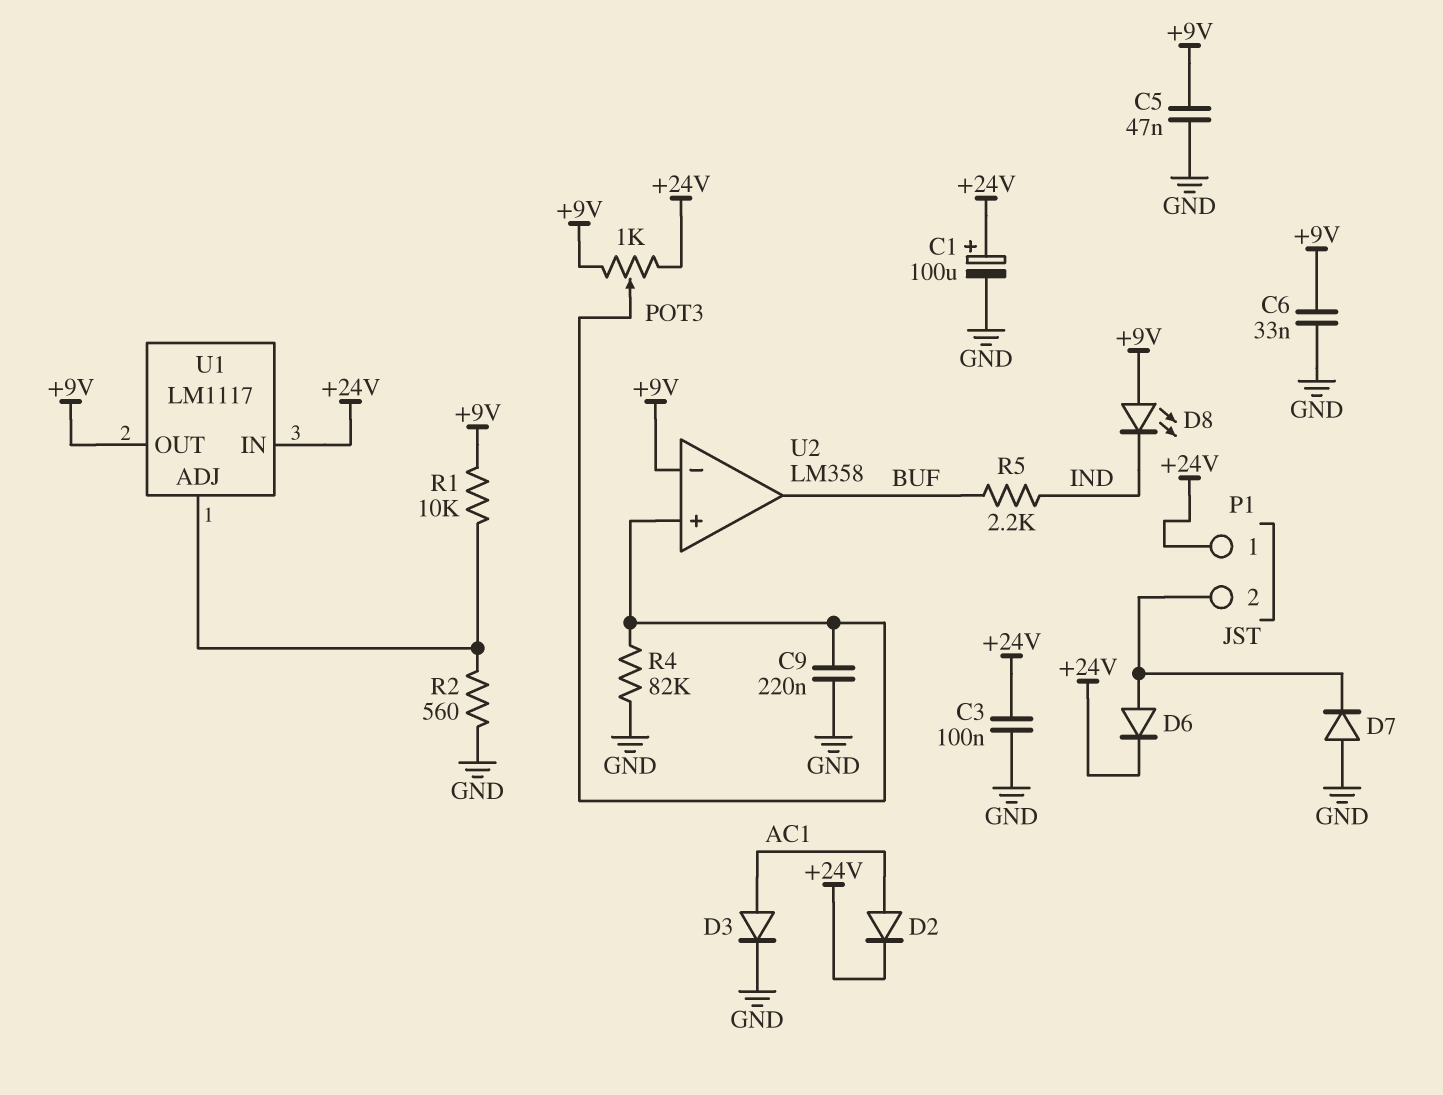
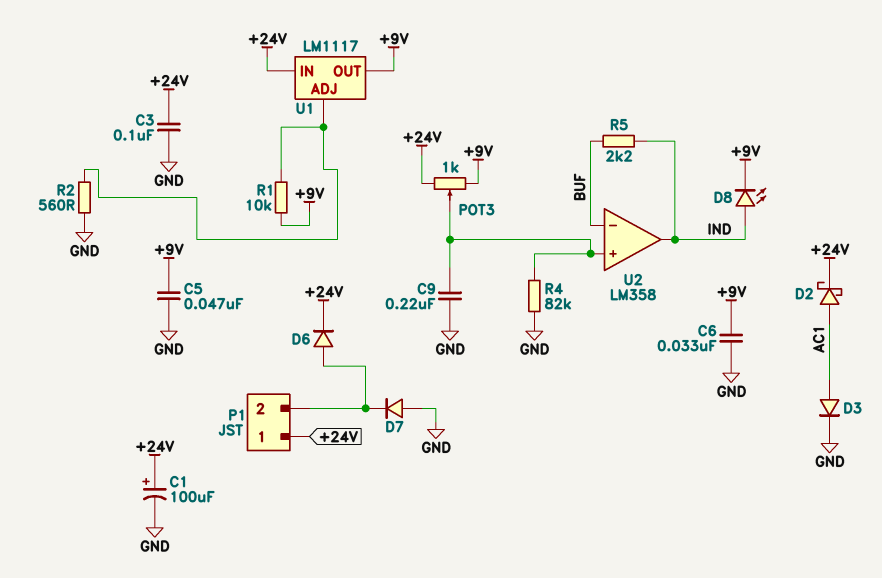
D2: diode (A AC1, K +24V) -> schottky (A AC1, K +24V)
D8: LED (A +9V, K IND) -> LED (A IND, K +9V)
U2 pin in-: +9V -> BUF
U2 pin out: BUF -> IND

